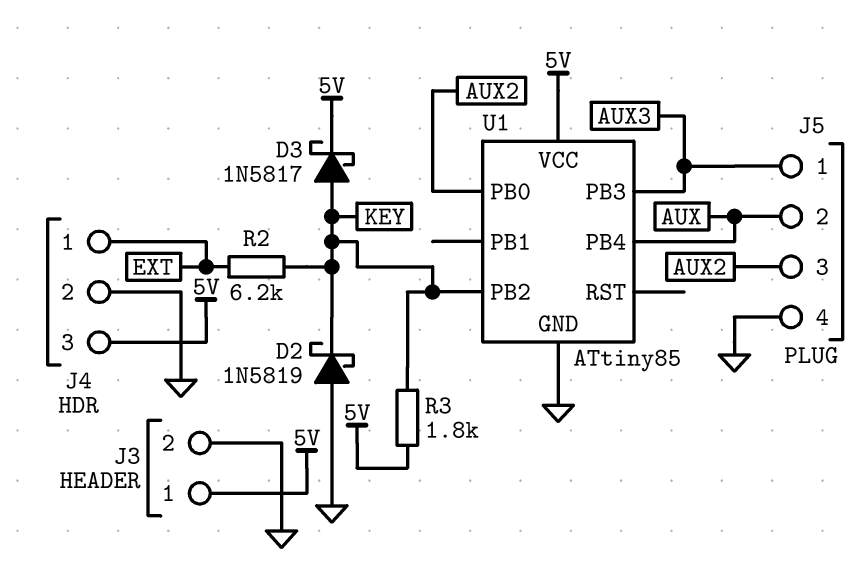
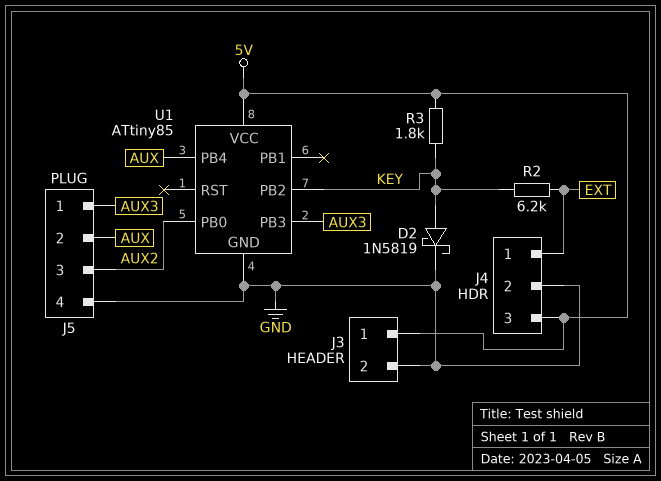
D2: schottky 1N5819 (A GND, K KEY) -> schottky 1N5819 (A KEY, K GND)
D3: schottky 1N5817 (A KEY, K 5V) -> none

